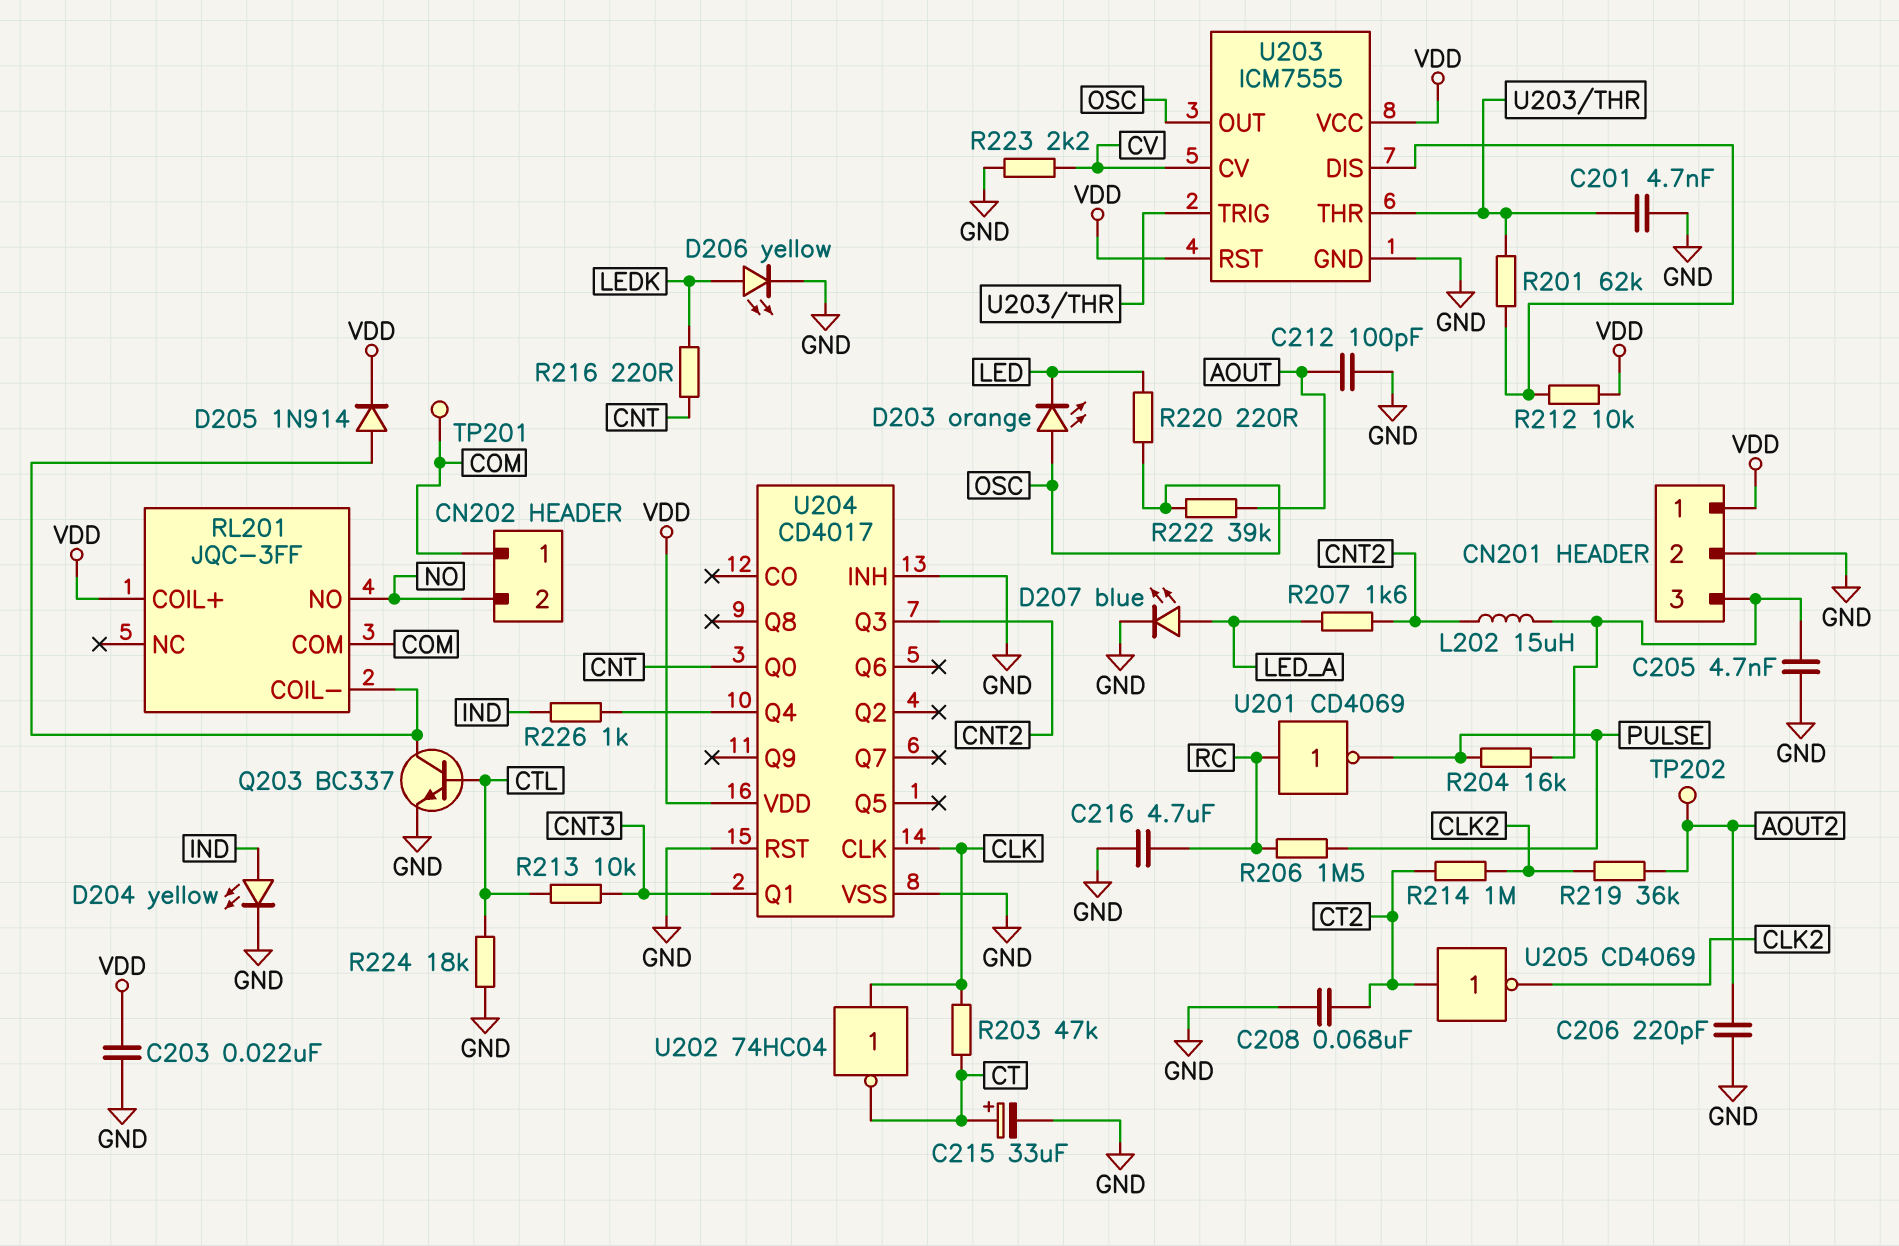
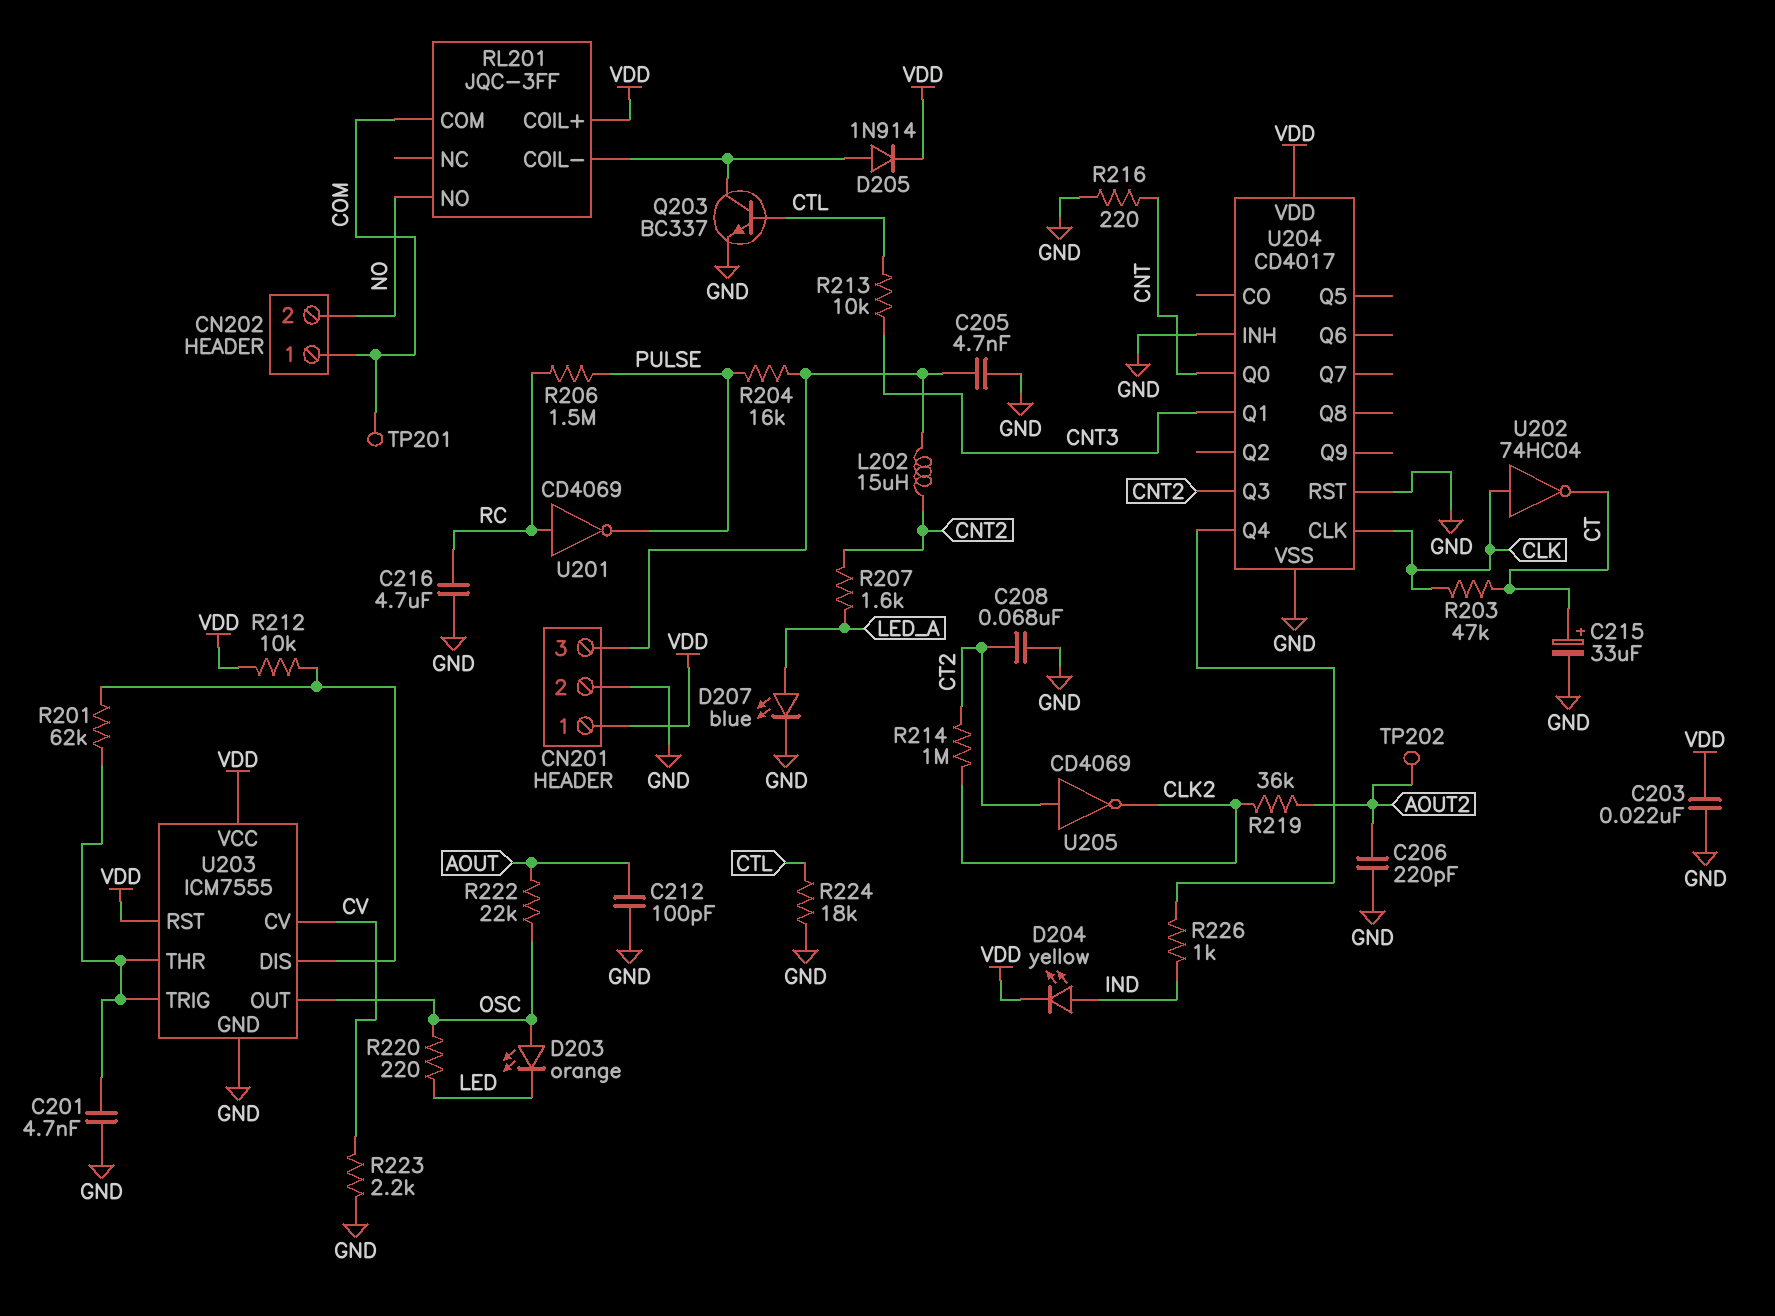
D204: LED yellow (A IND, K GND) -> LED yellow (A IND, K VDD)
D206: LED yellow (A LEDK, K GND) -> none
R216: 220 (CNT, LEDK) -> 220 (CNT, GND)
R222: 39k (AOUT, OSC) -> 22k (AOUT, OSC)

